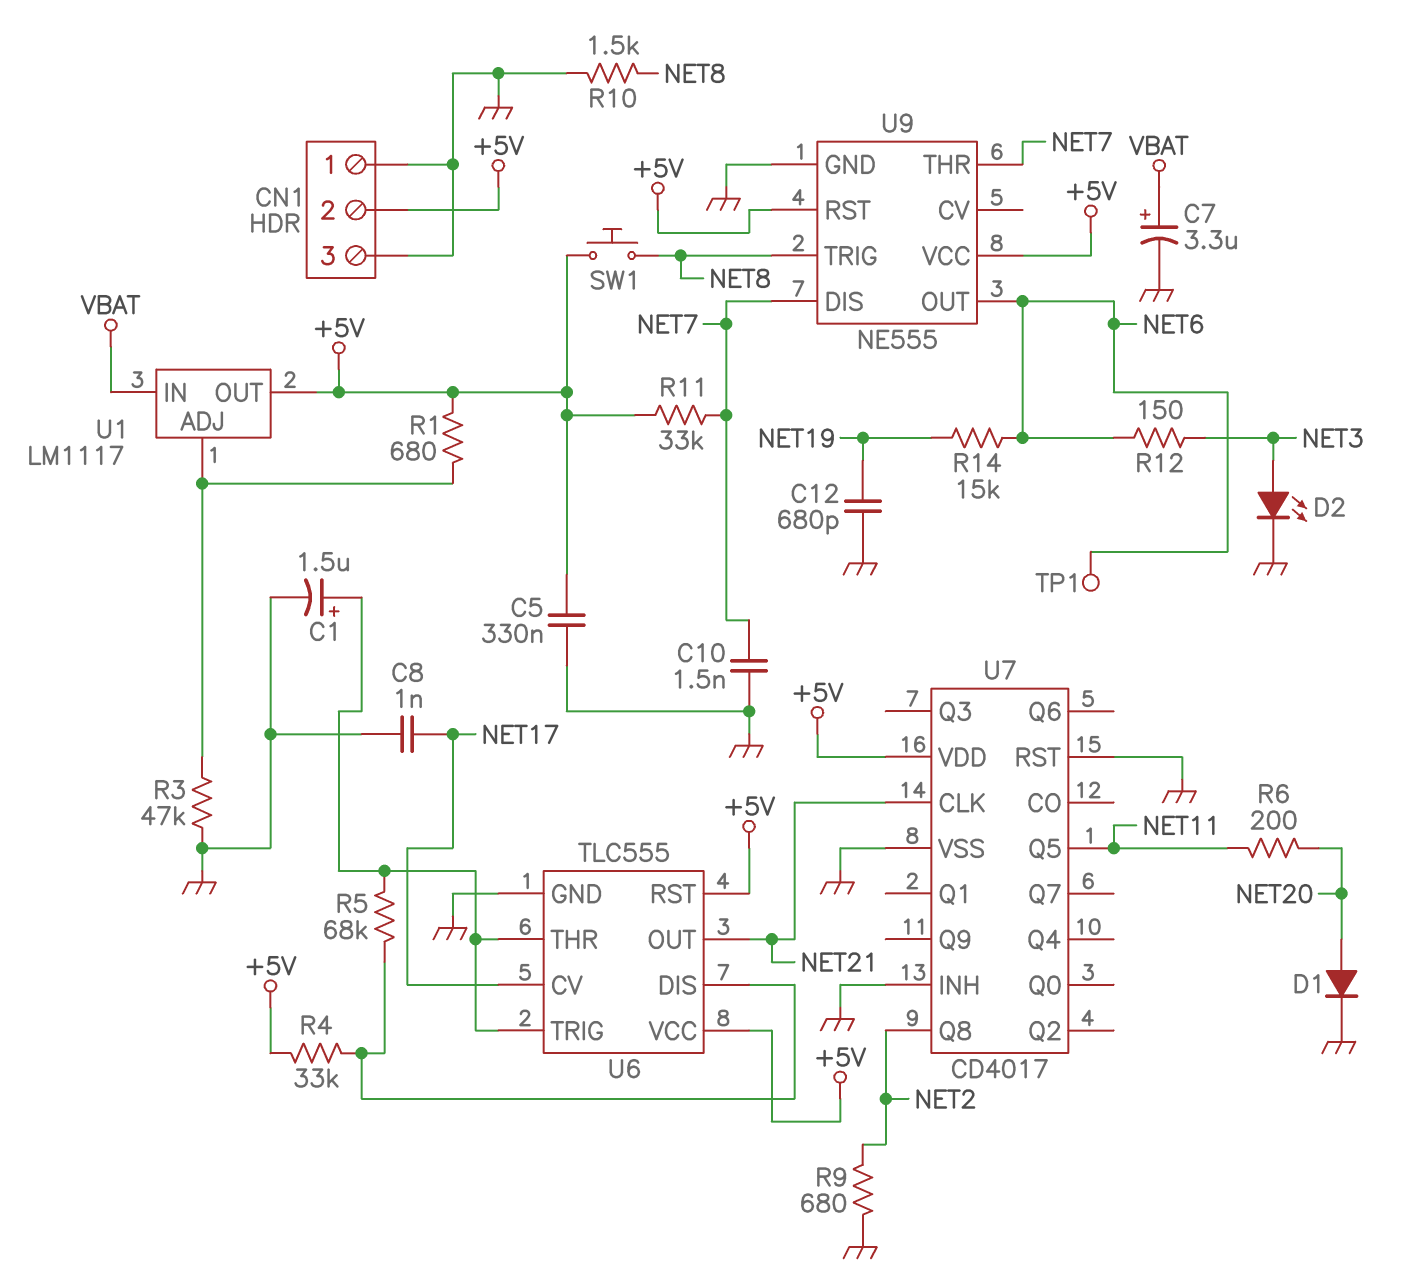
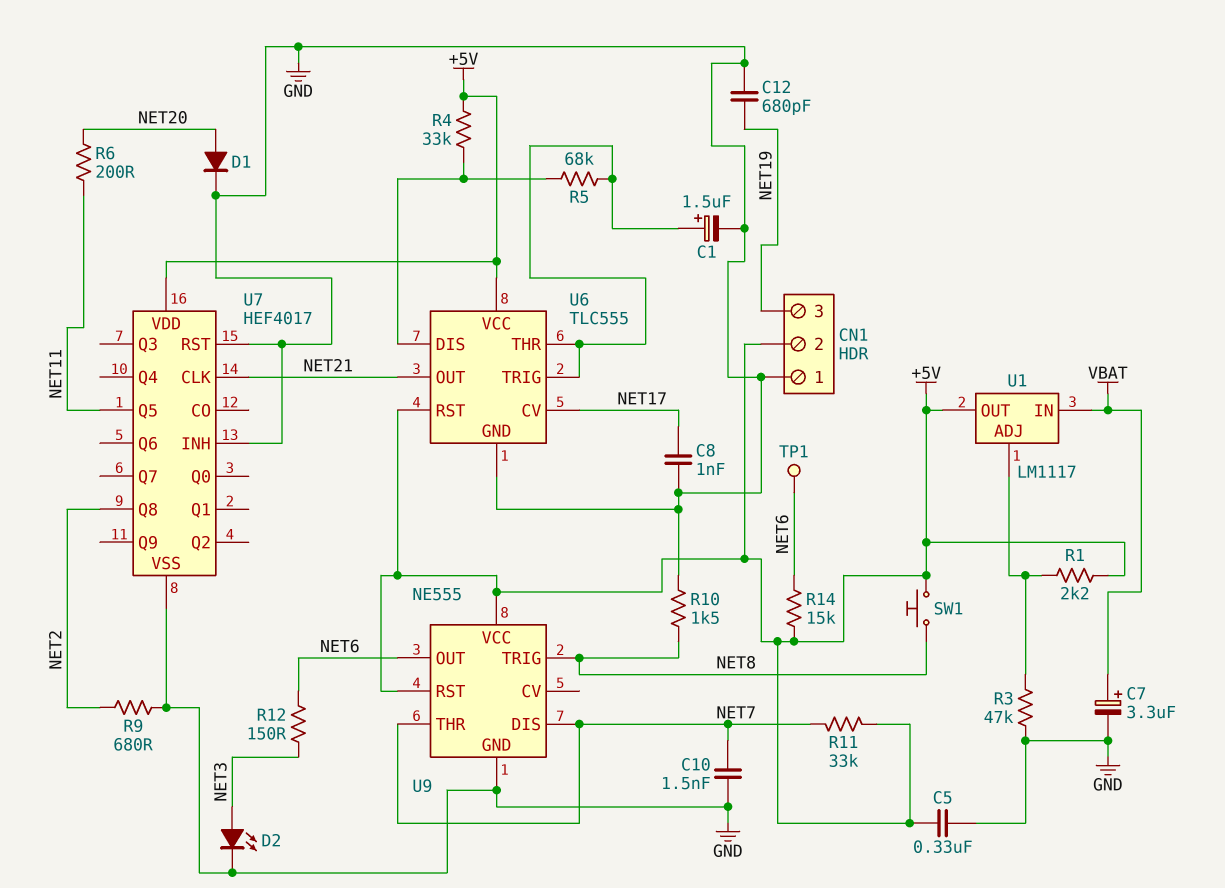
CN1 pin 3: GND -> NET19
R1: 680 (+5V, U1/ADJ) -> 2.2k (+5V, U1/ADJ)
R14: 15k (NET6, NET19) -> 15k (+5V, NET6)
U7: CD4017 -> HEF4017

